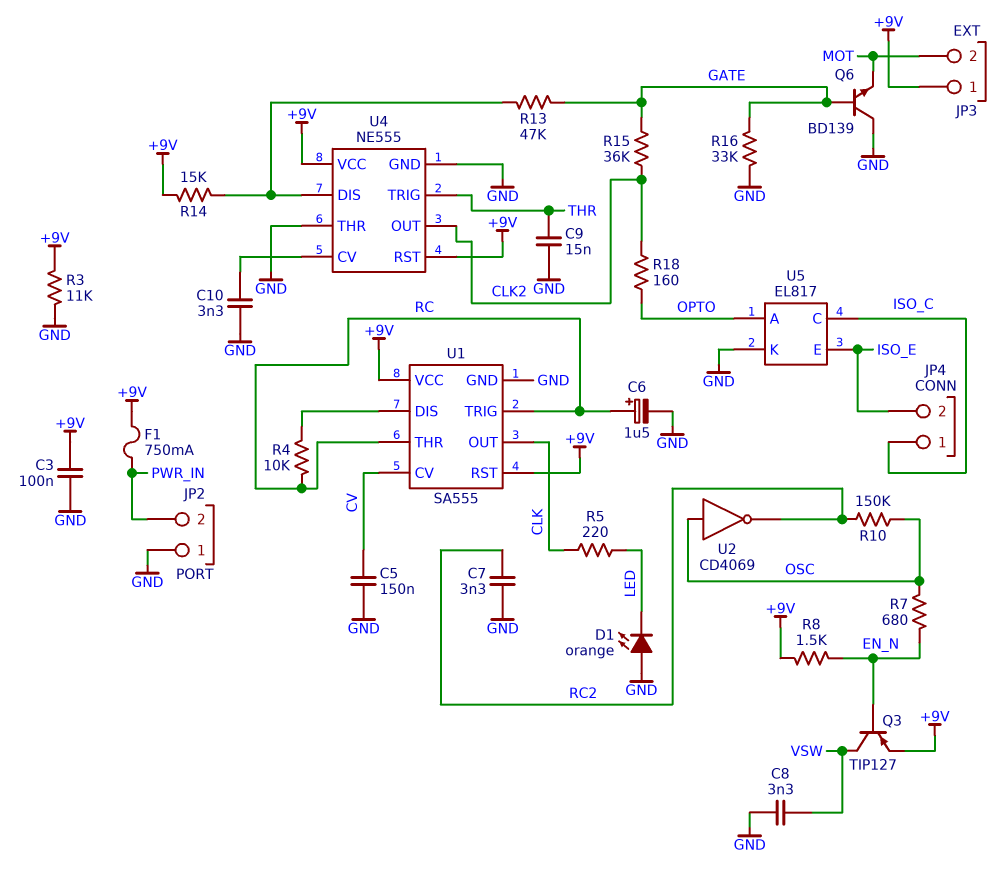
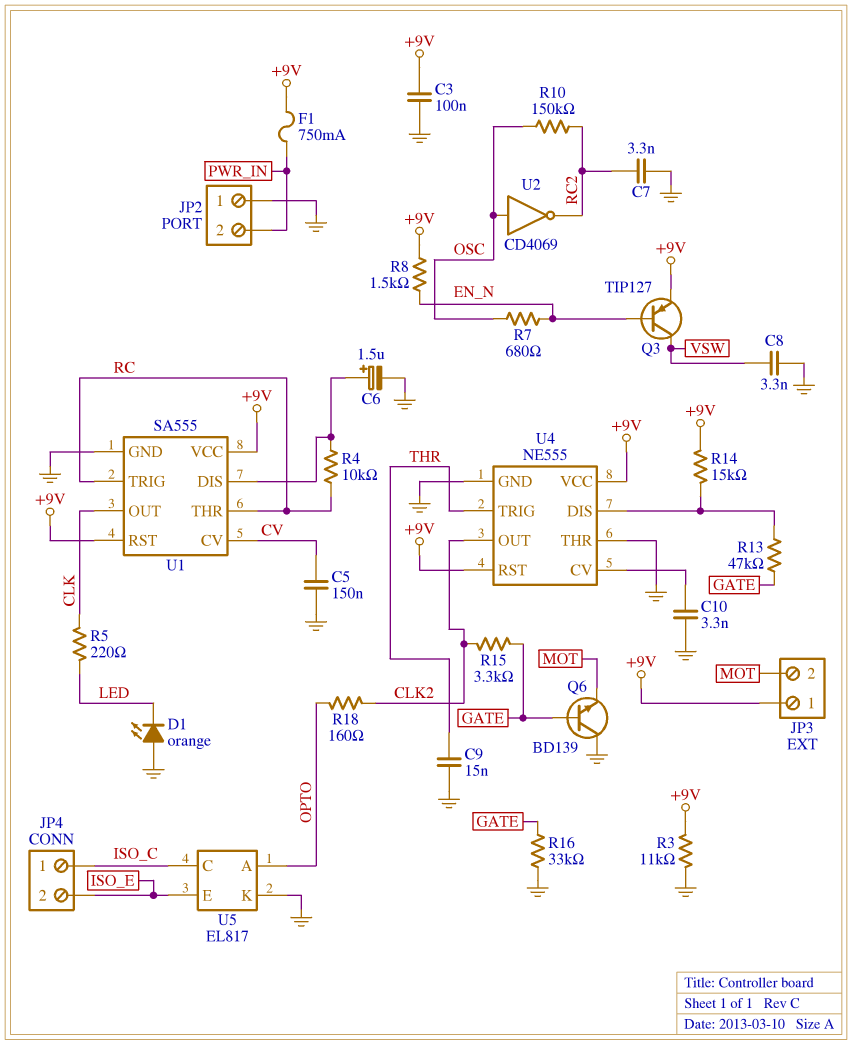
C6: 1.5uF (plus RC, minus GND) -> 1.5uF (plus U1/DIS, minus GND)
R15: 36k (CLK2, GATE) -> 3.3k (CLK2, GATE)

